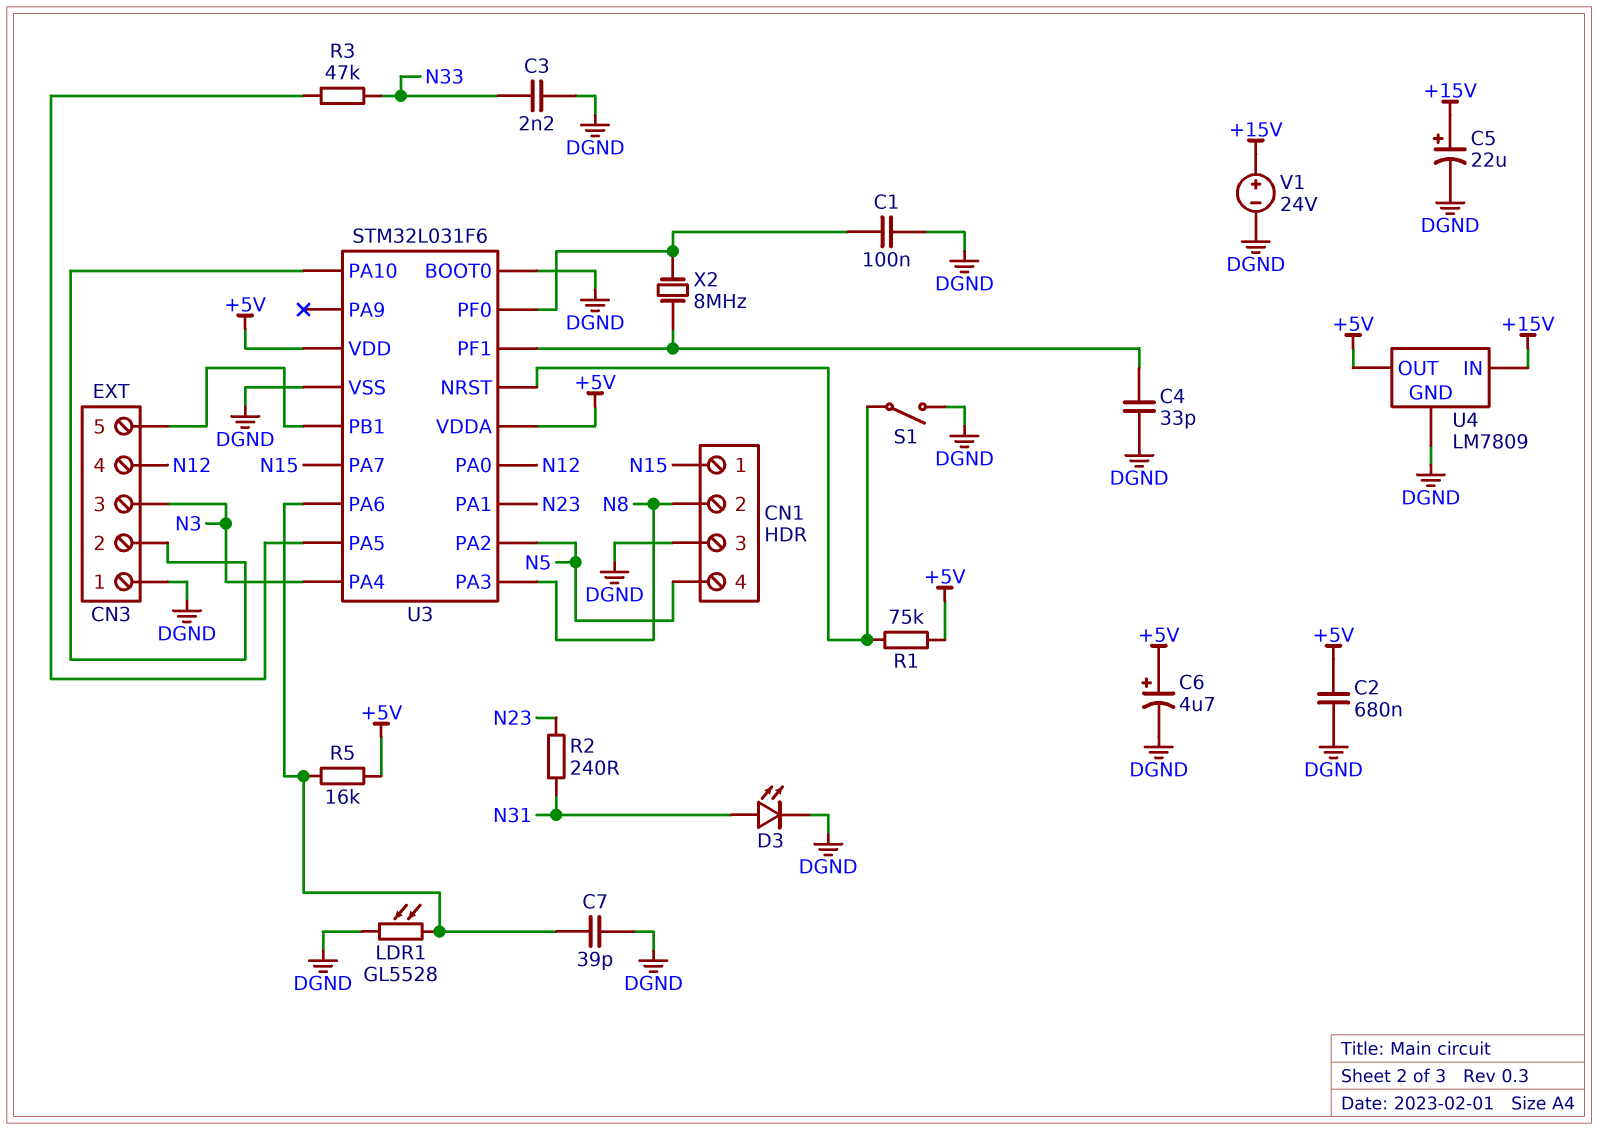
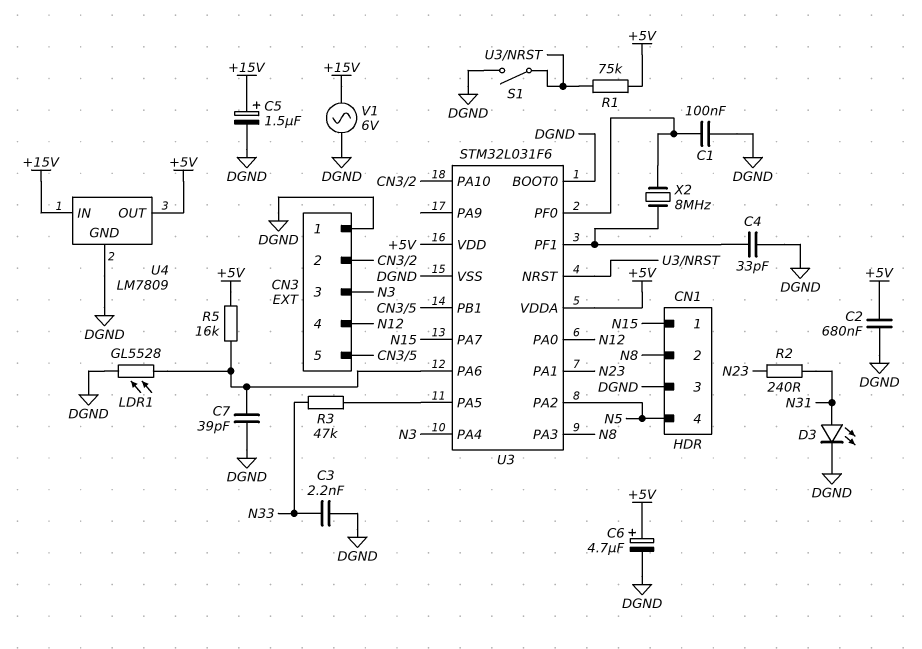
C5: 22uF (plus +15V, minus DGND) -> 1.5uF (plus +15V, minus DGND)
V1: 24V (plus +15V, minus DGND) -> AC 6V (+15V, DGND)

